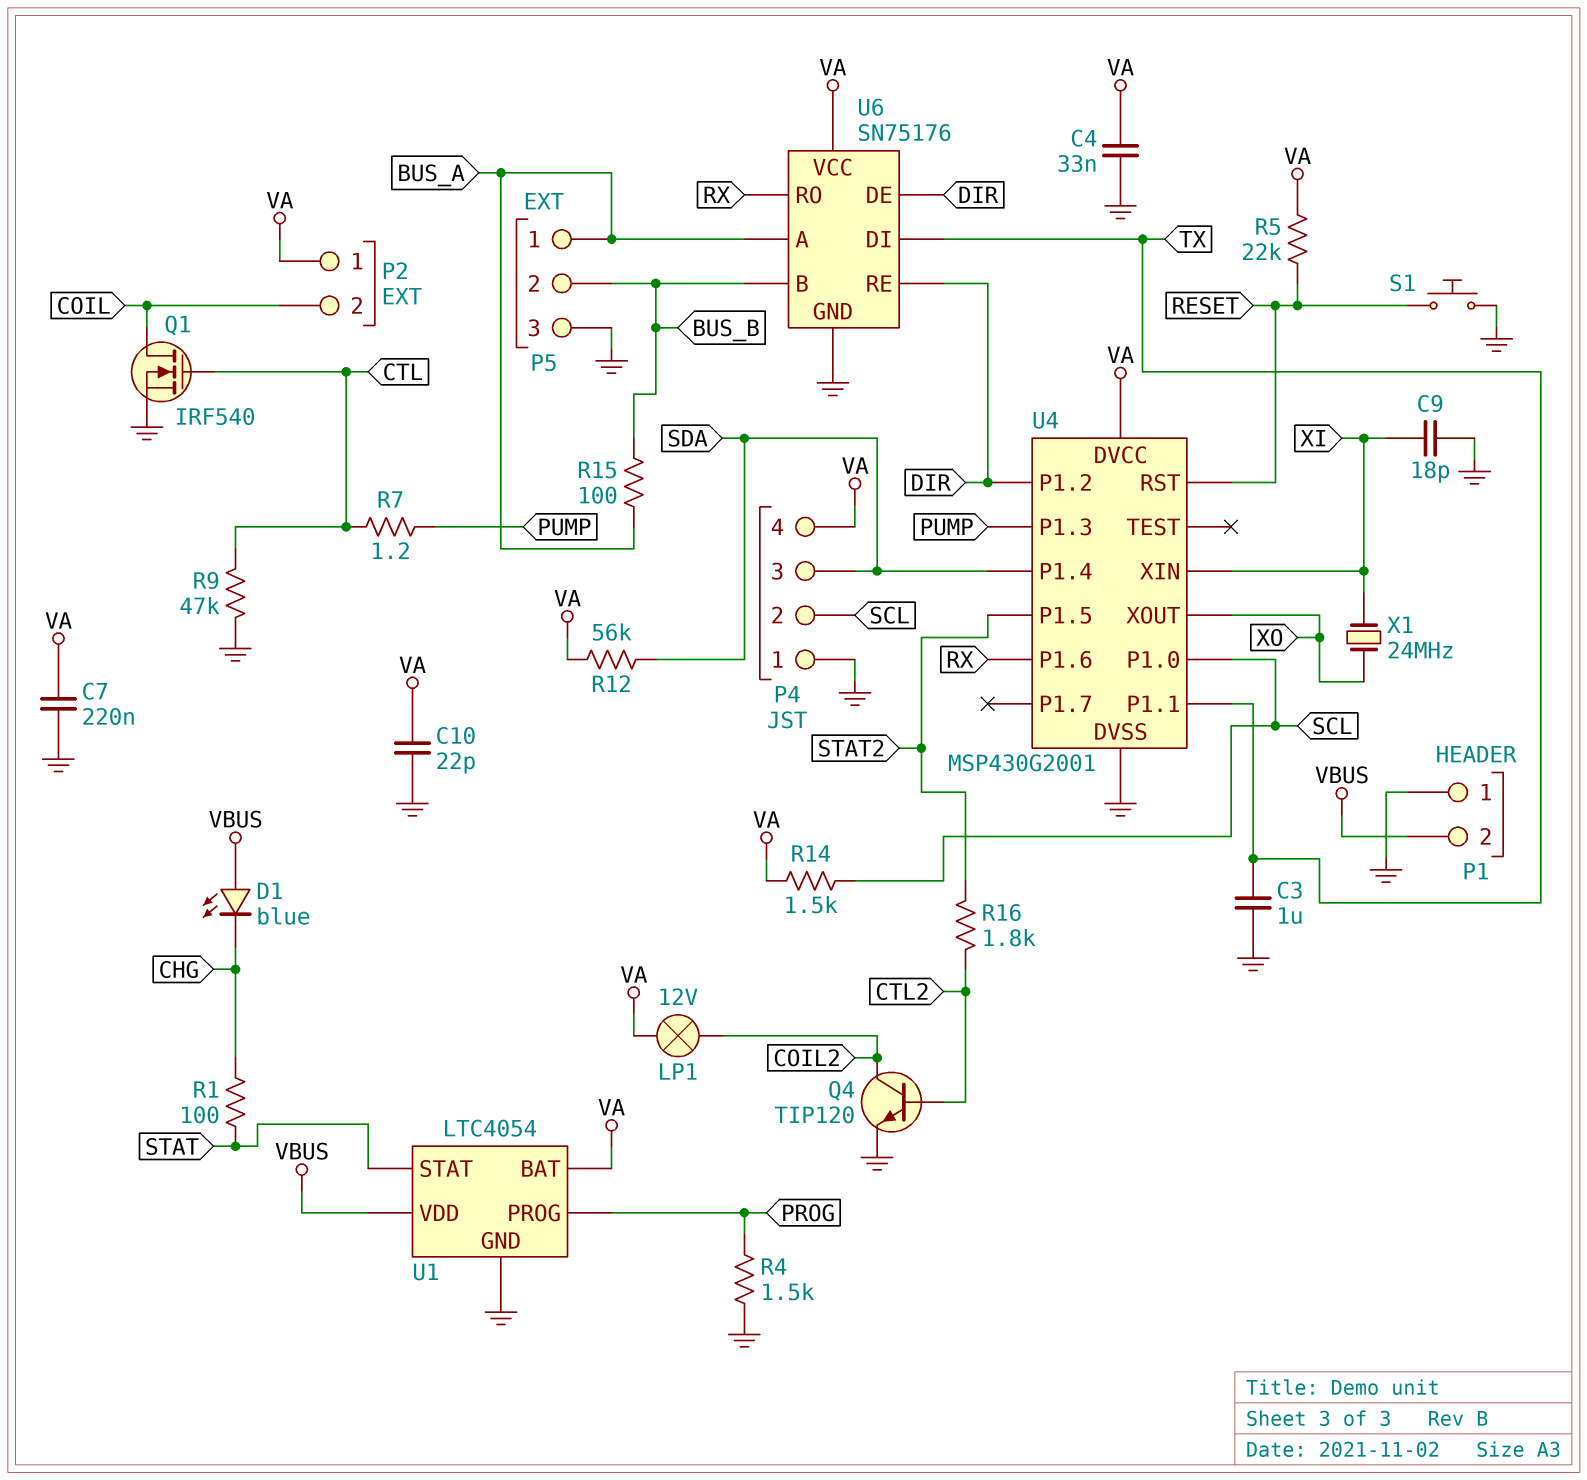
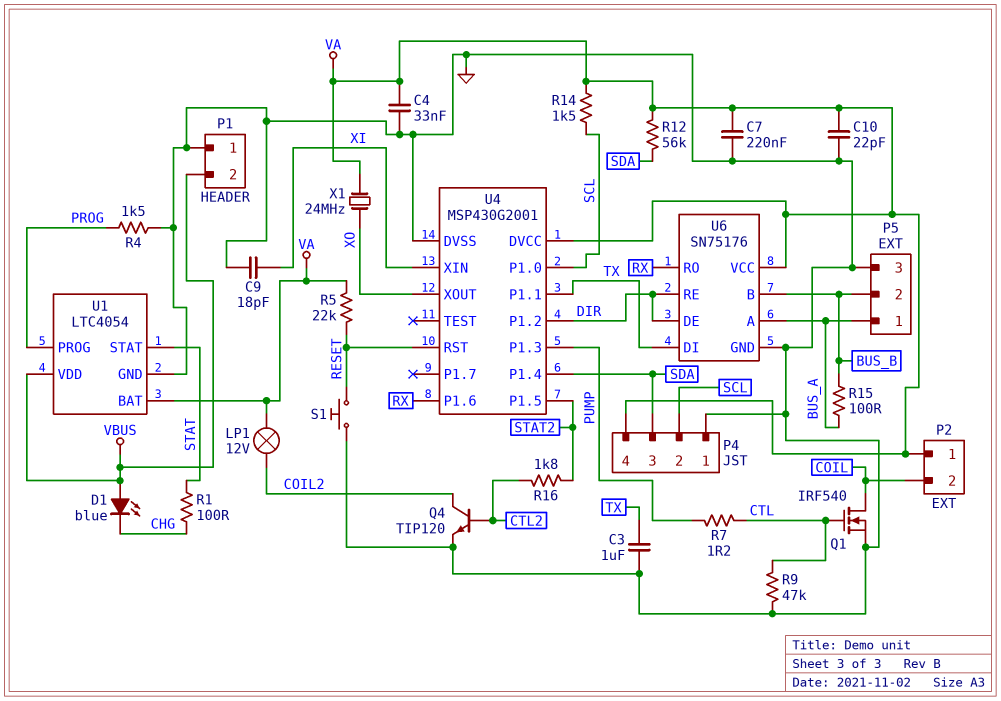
X1: 24MHz (XI, XO) -> 24MHz (VA, XO)

